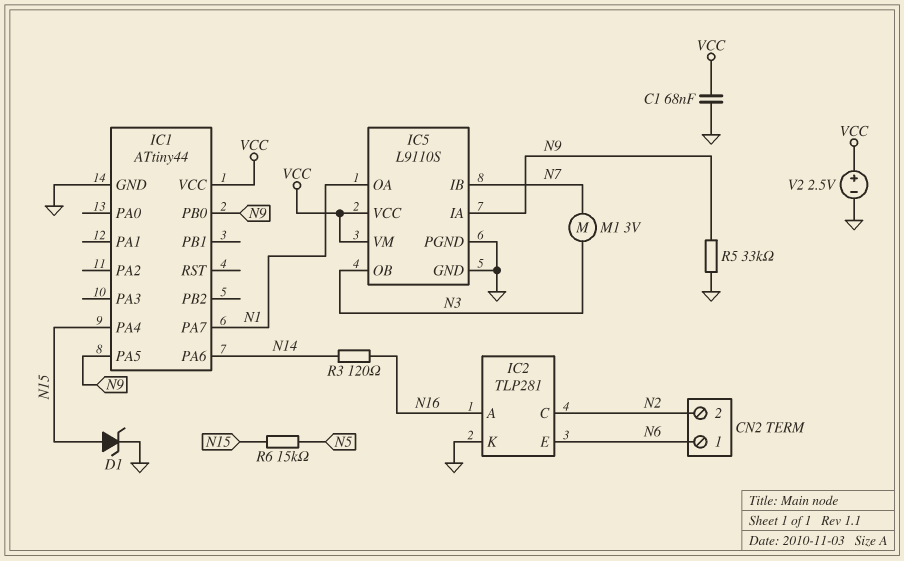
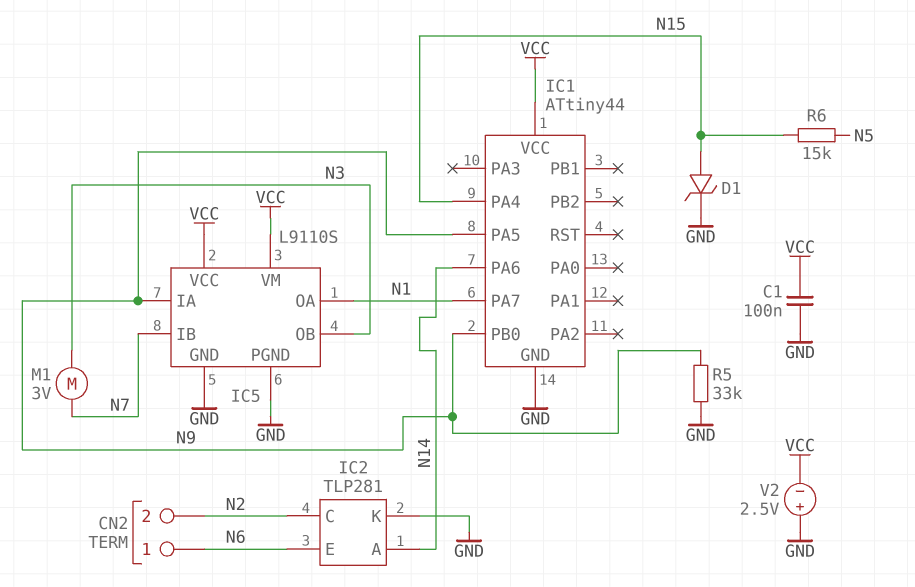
C1: 68nF (GND, VCC) -> 100nF (GND, VCC)
IC2 pin A: N16 -> N14
R3: 120 (N14, N16) -> none
V2: 2.5V (plus VCC, minus GND) -> 2.5V (plus GND, minus VCC)

